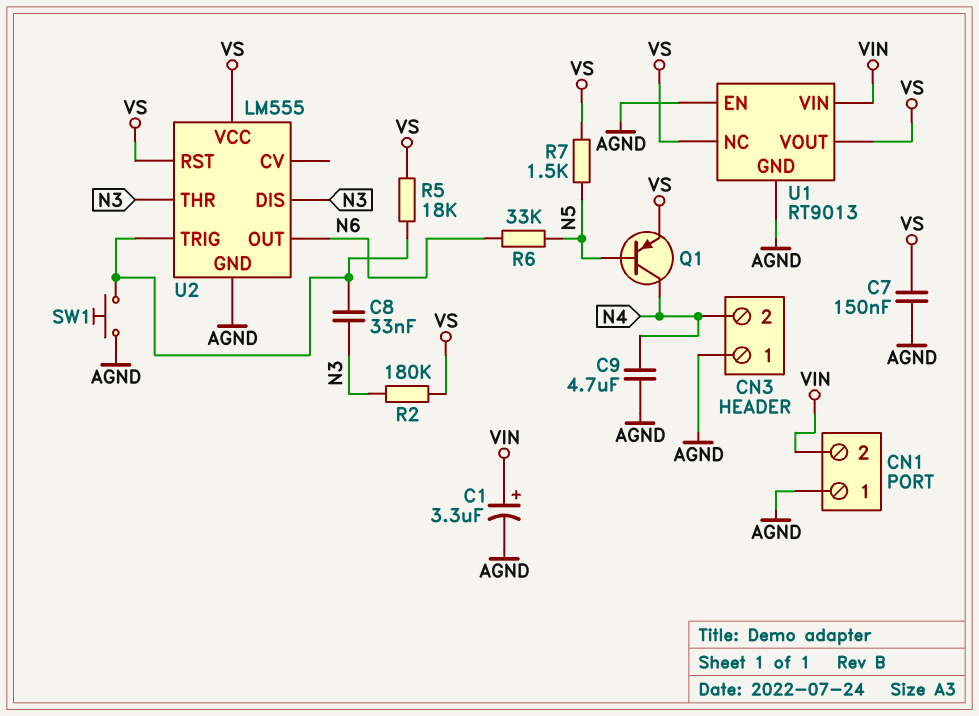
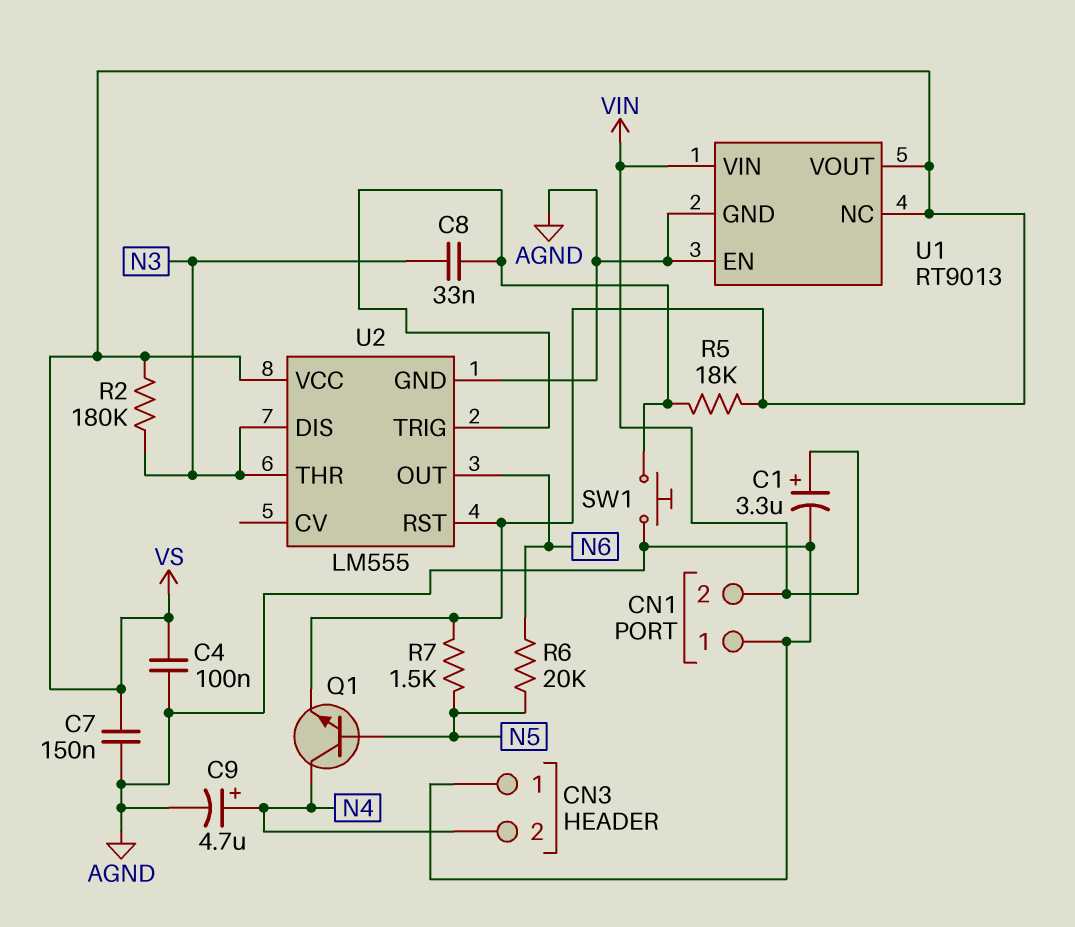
C4: none -> 100nF (AGND, VS)
C9: 4.7uF (AGND, N4) -> 4.7uF (plus N4, minus AGND)
Q1: PNP (B N5, C N4, E VS) -> NPN (B N5, C N4, E VS)
R6: 33k (N5, N6) -> 20k (N5, N6)

